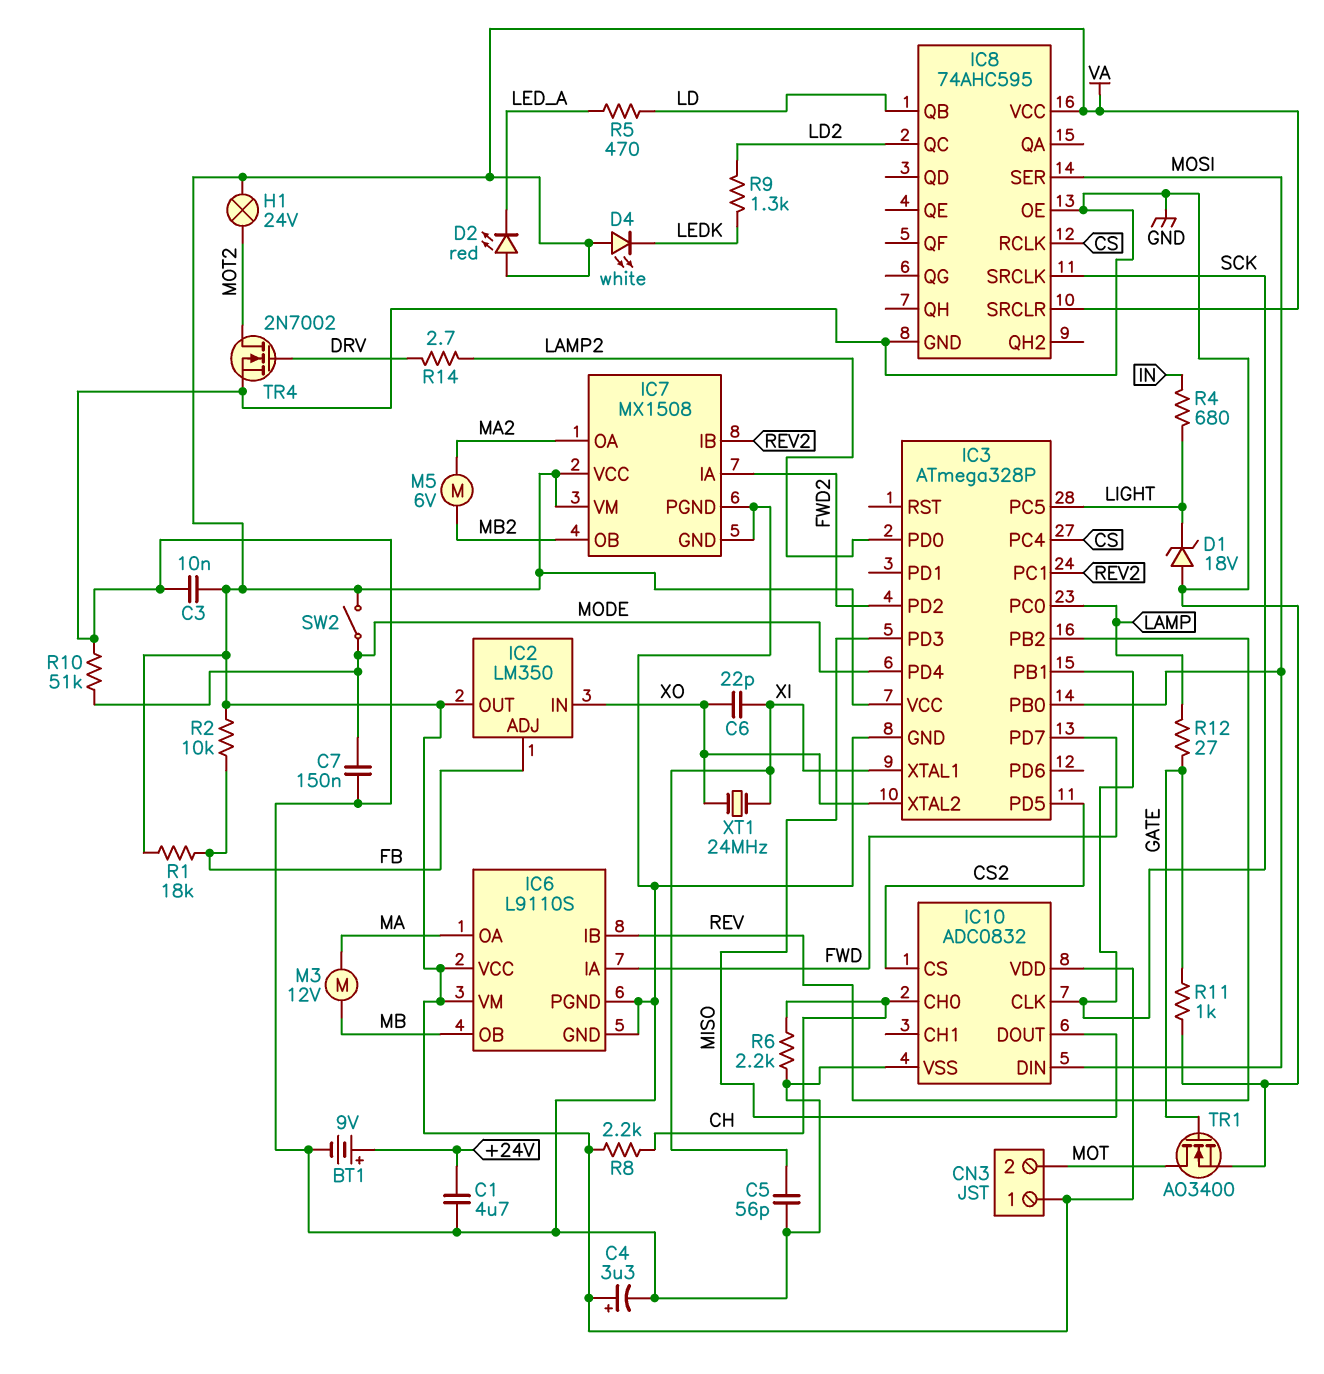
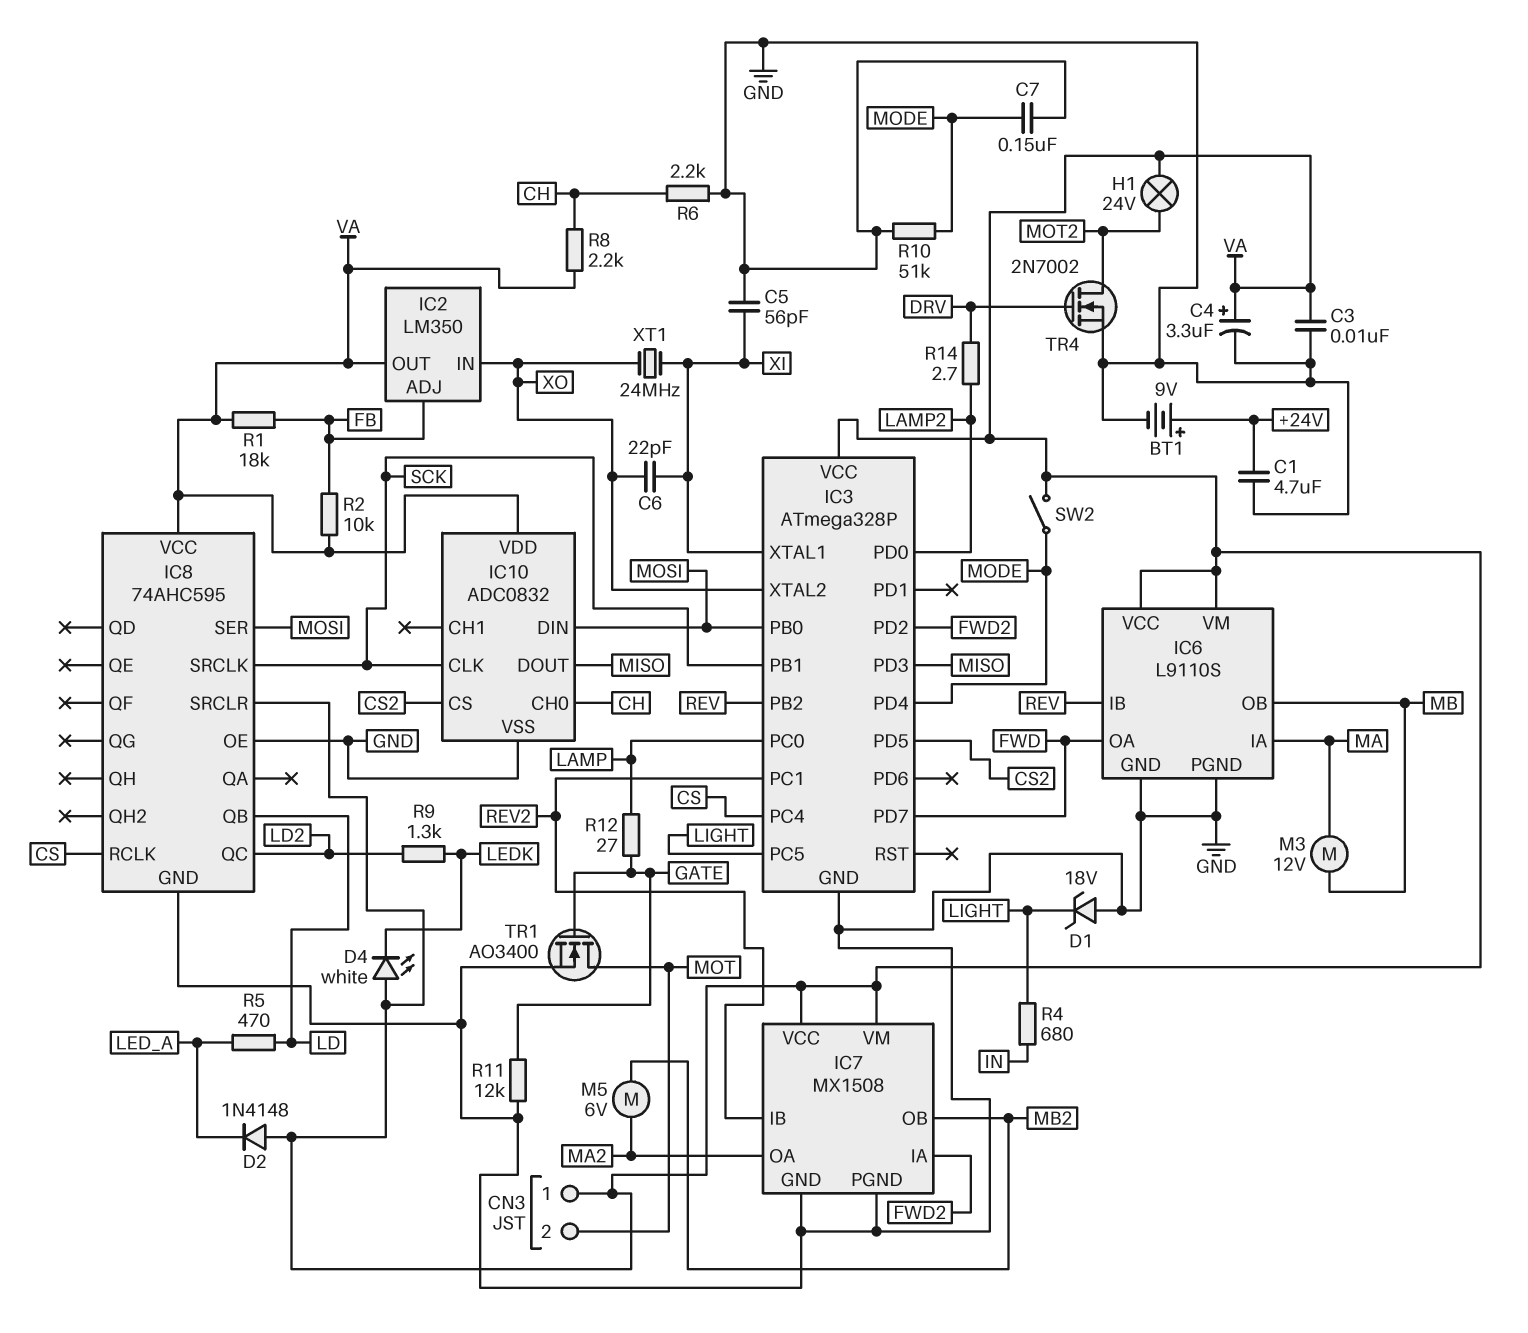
D2: LED red (A VA, K LED_A) -> diode 1N4148 (A VA, K LED_A)
IC6 pin IA: FWD -> MA
IC6 pin OA: MA -> FWD
R11: 1k (GATE, GND) -> 12k (GATE, GND)

